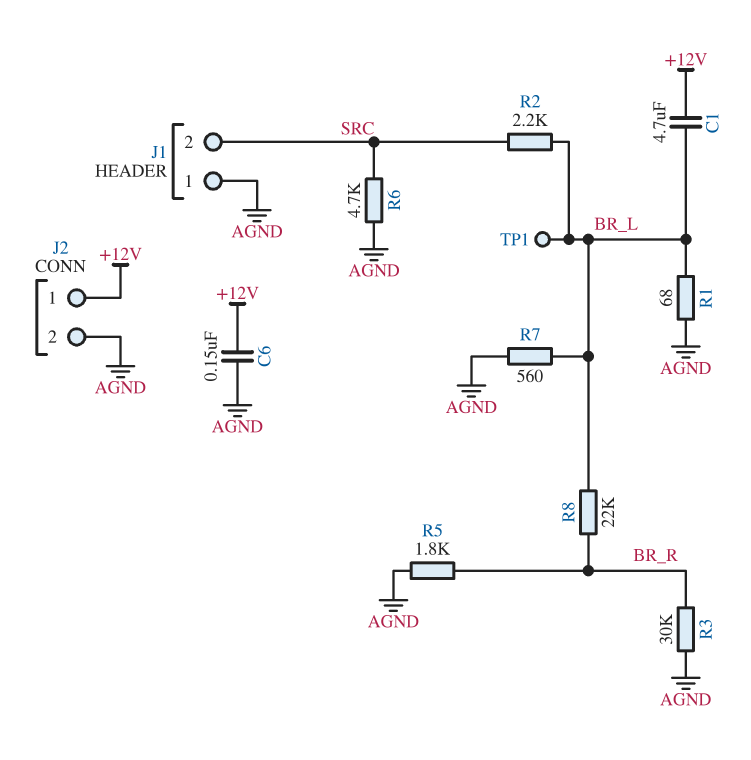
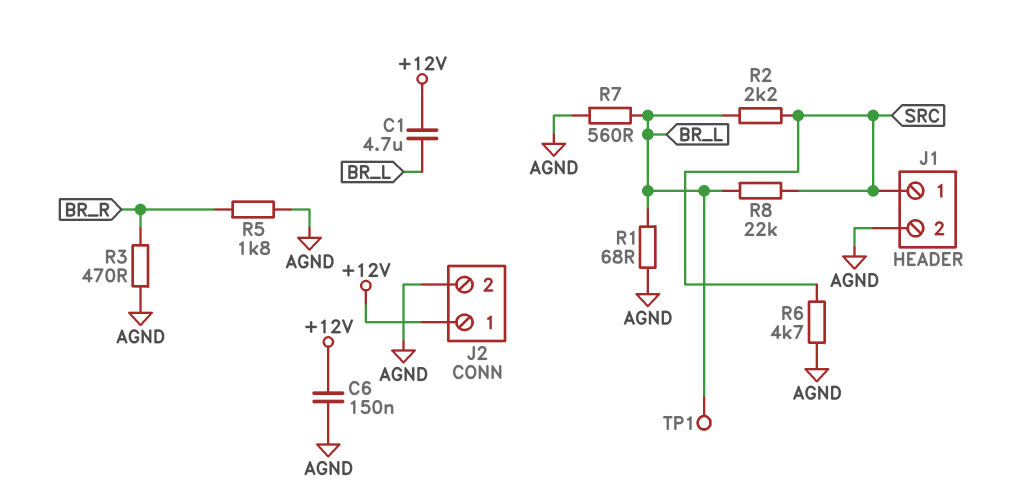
J1 pin 1: AGND -> SRC
J1 pin 2: SRC -> AGND
R3: 30k (AGND, BR_R) -> 470 (AGND, BR_R)
R8: 22k (BR_L, BR_R) -> 22k (BR_L, SRC)

